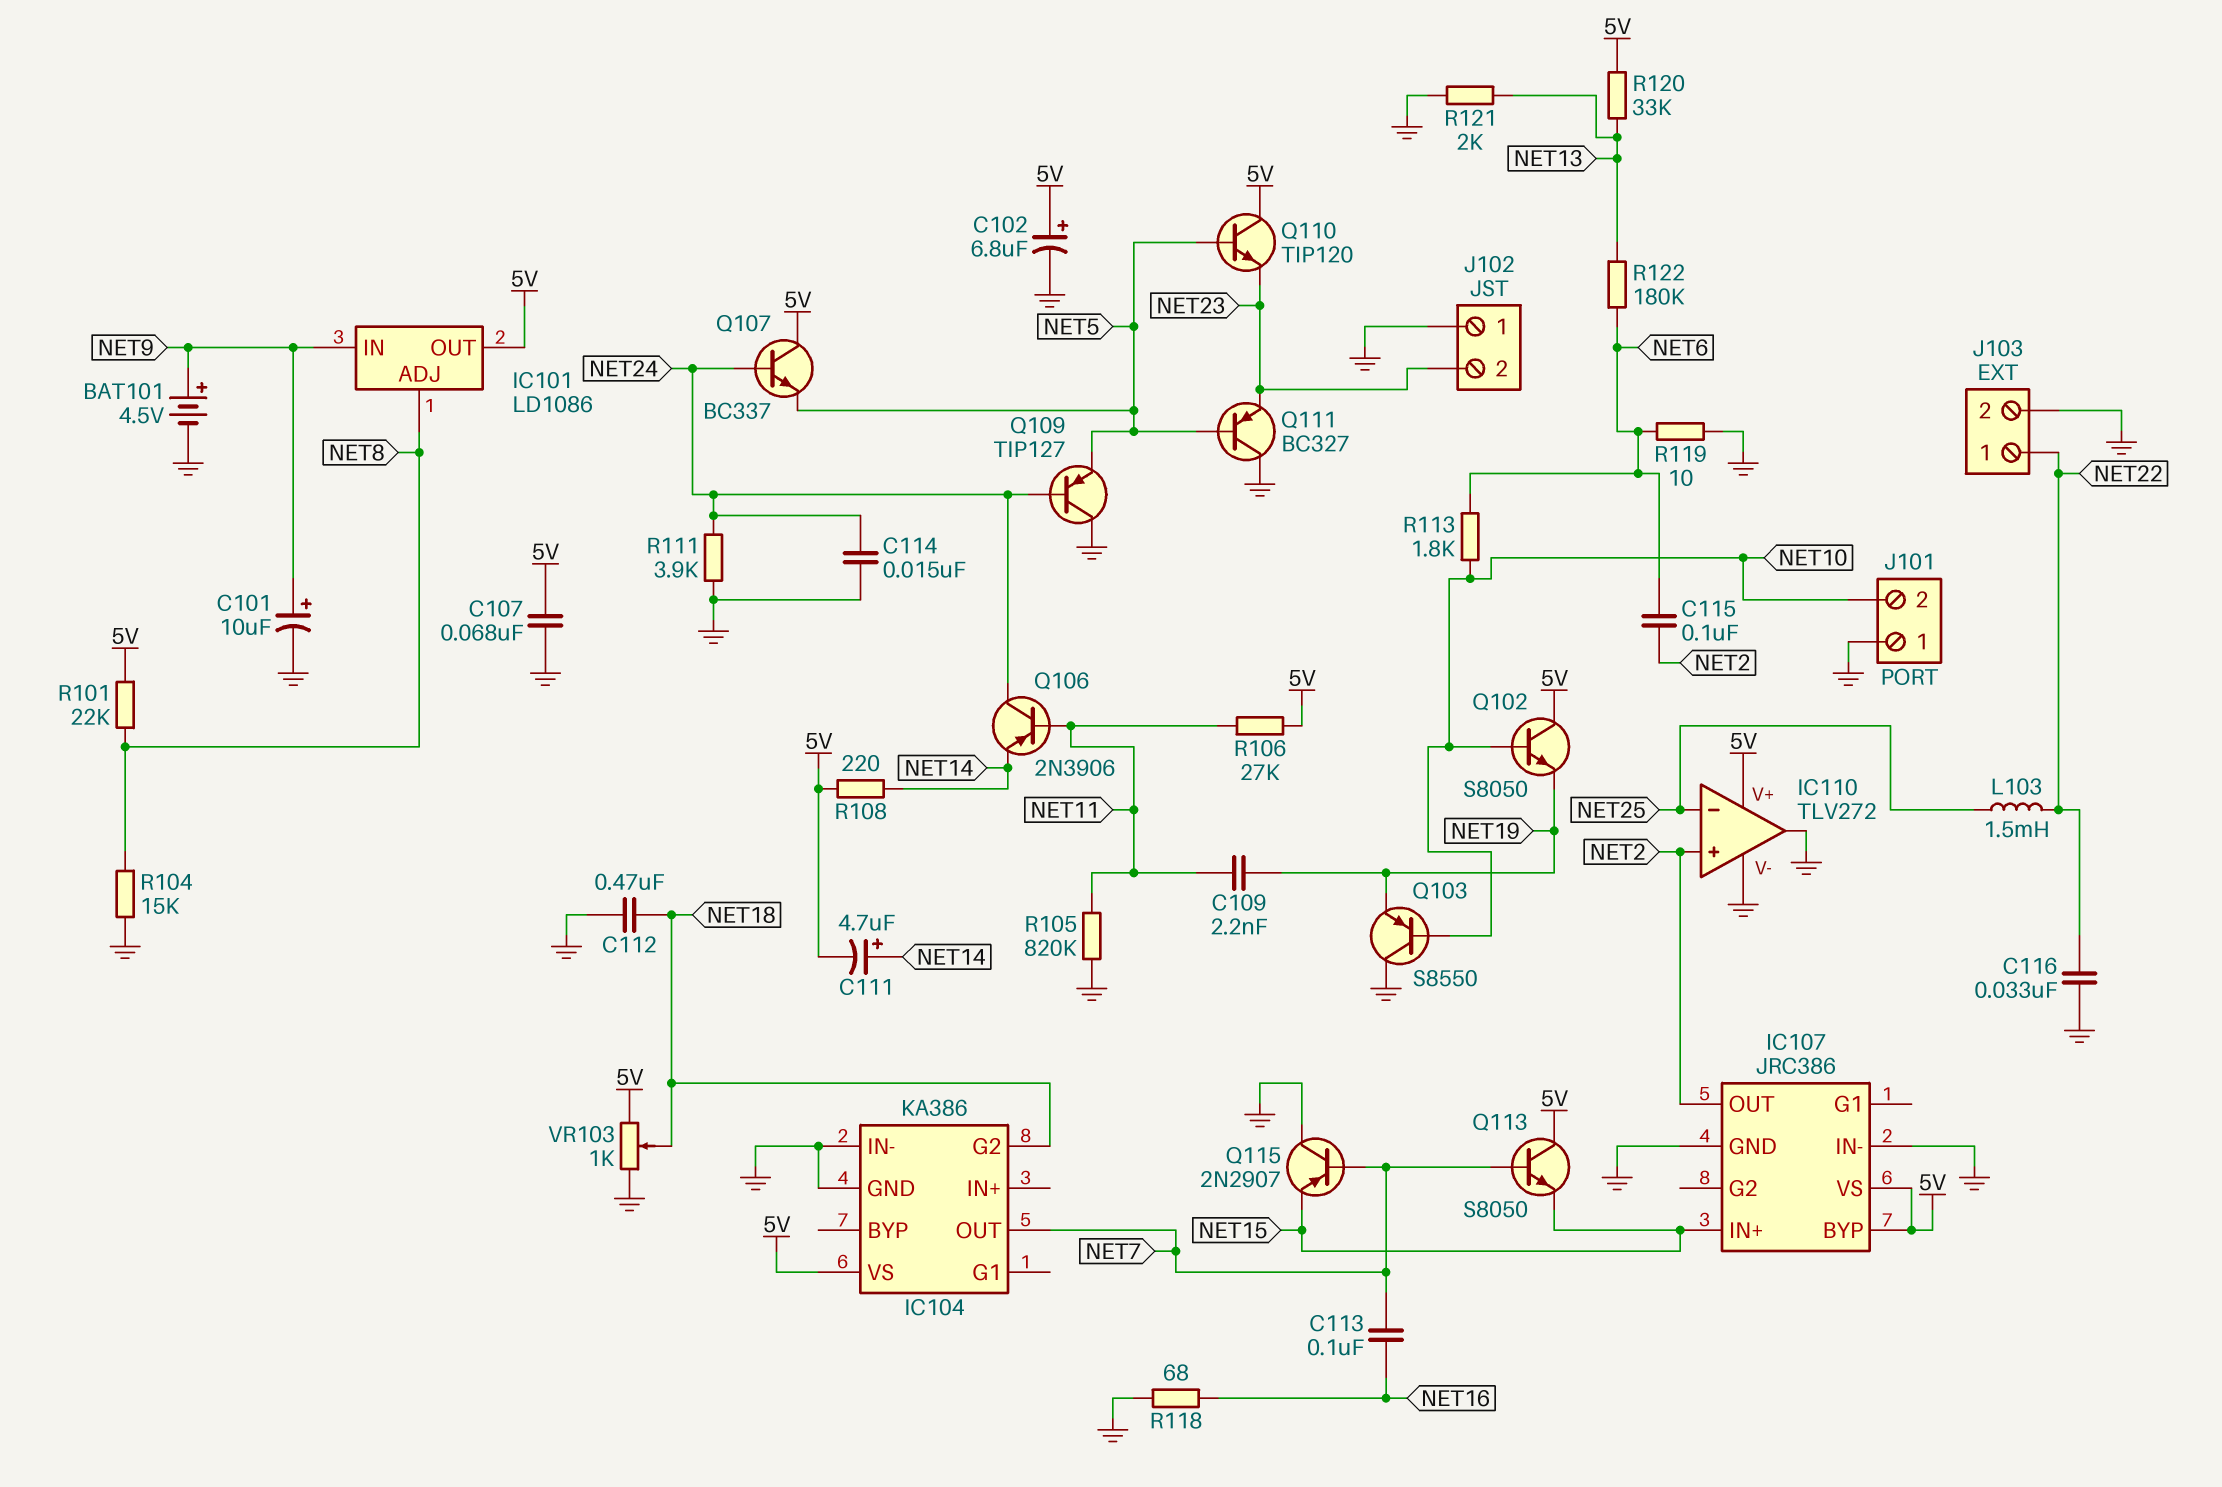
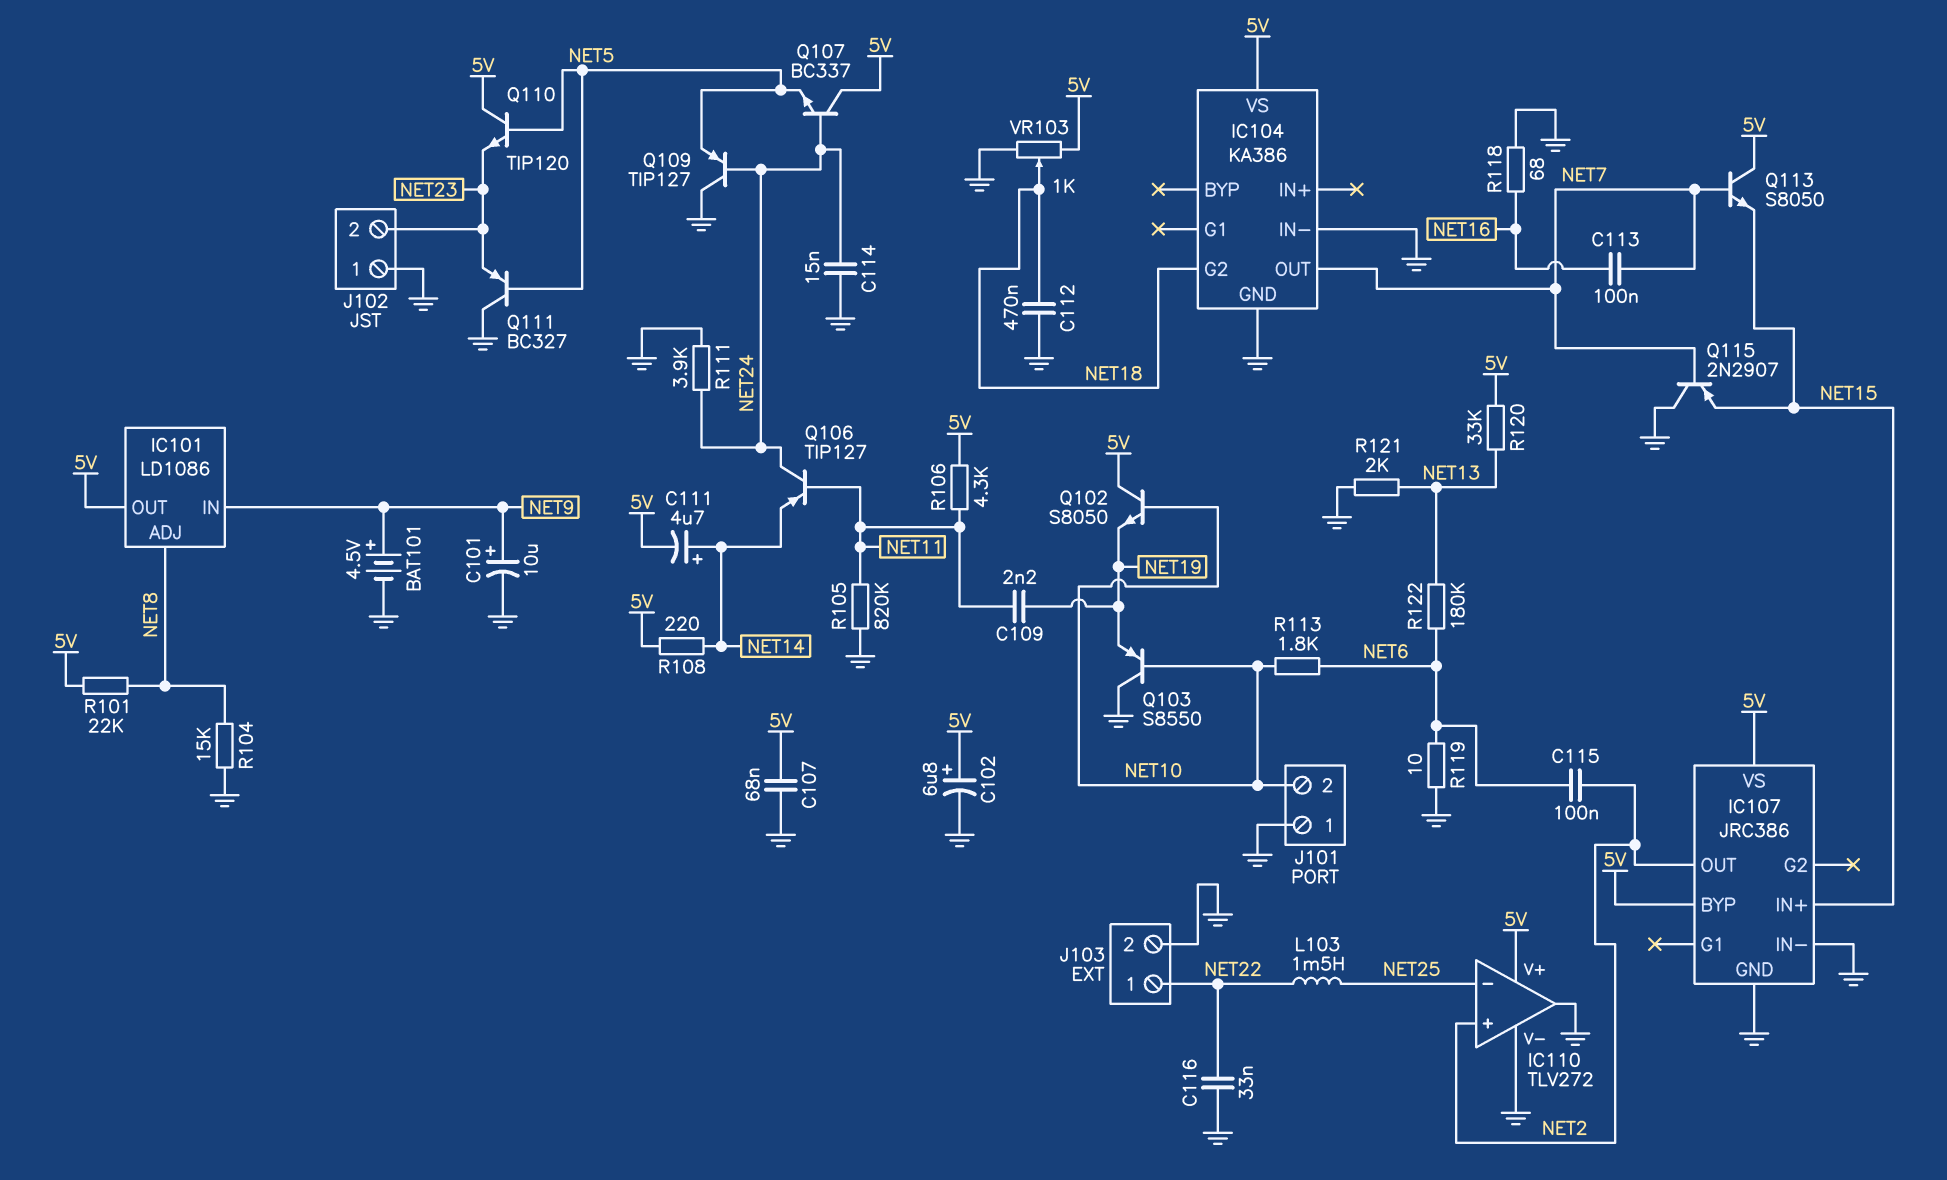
Q106: PNP 2N3906 (B NET11, C NET24, E NET14) -> PNP TIP127 (B NET11, C NET24, E NET14)
R106: 27k (5V, NET11) -> 4.3k (5V, NET11)

